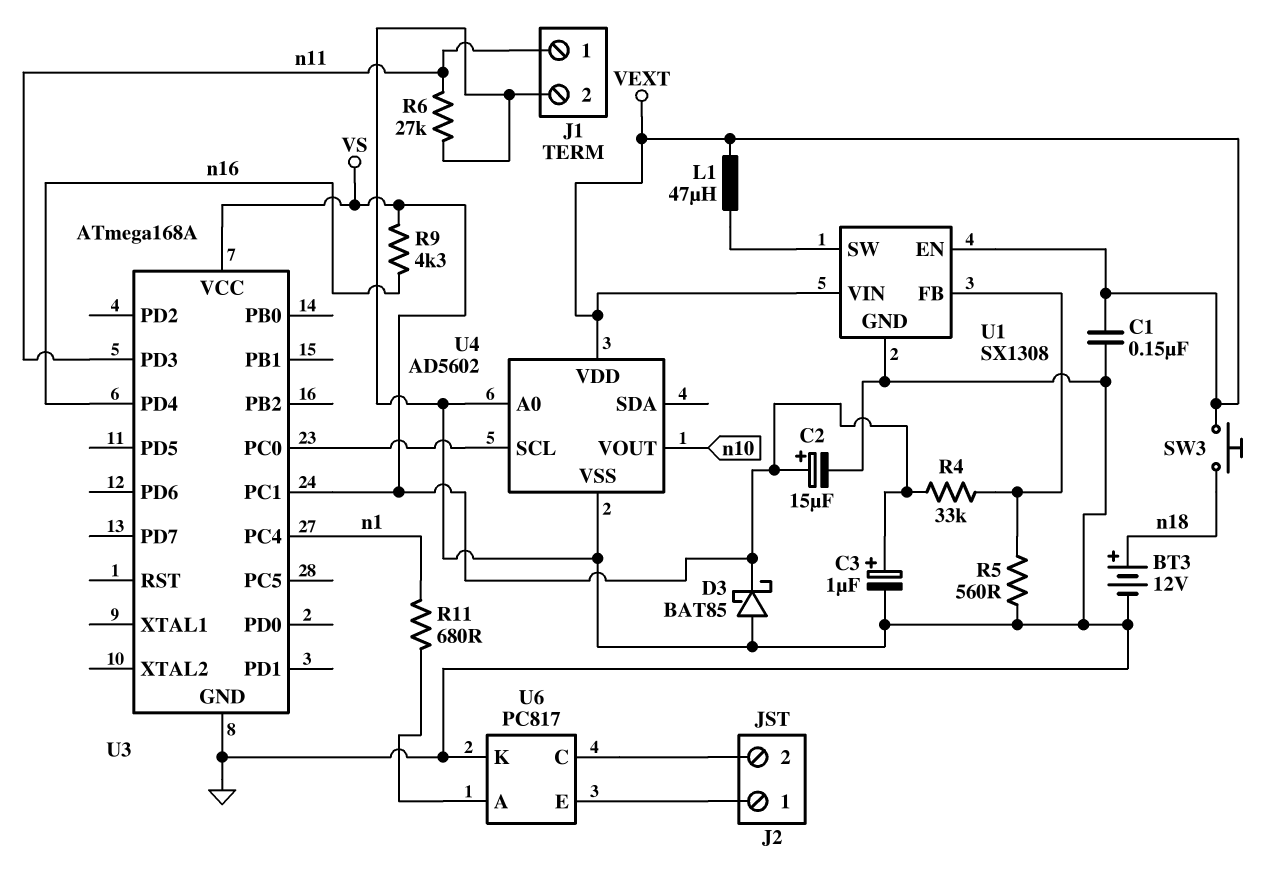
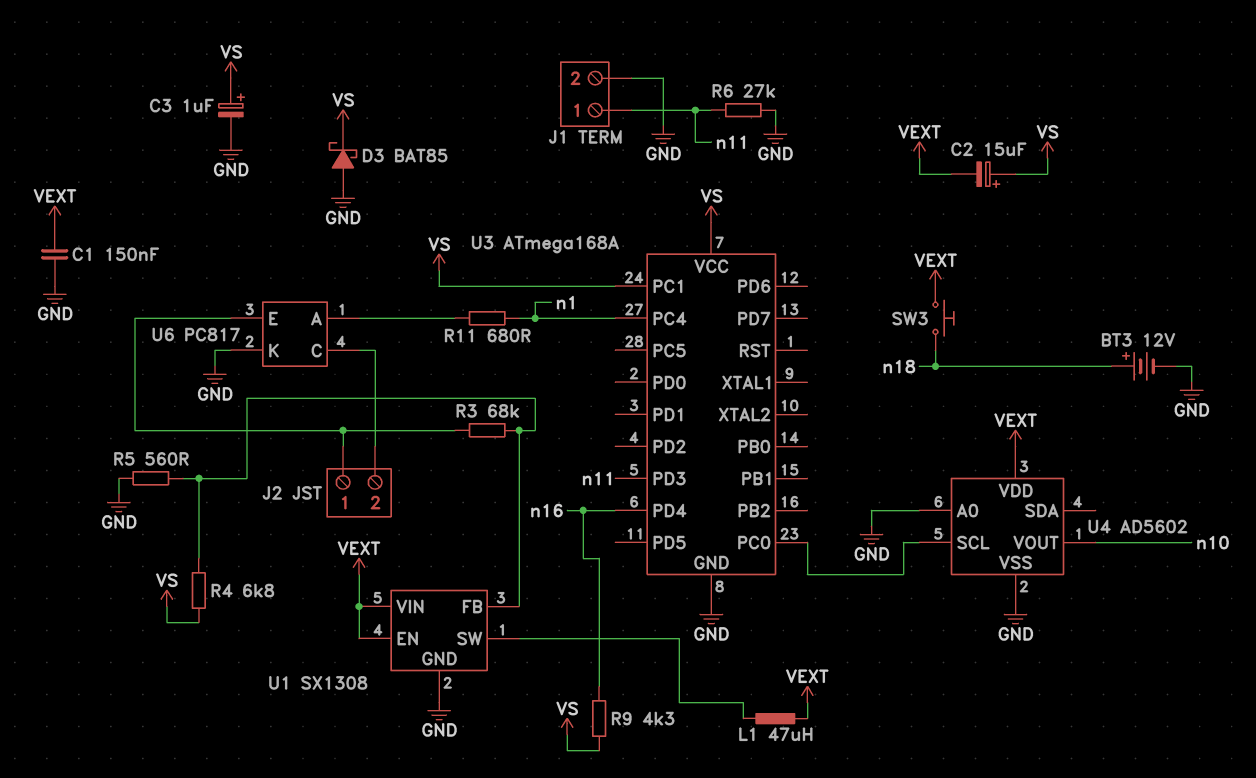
C2: 15uF (plus VS, minus GND) -> 15uF (plus VS, minus VEXT)
R3: none -> 68k (J2/1, U1/FB)
R4: 33k (U1/FB, VS) -> 6.8k (U1/FB, VS)

